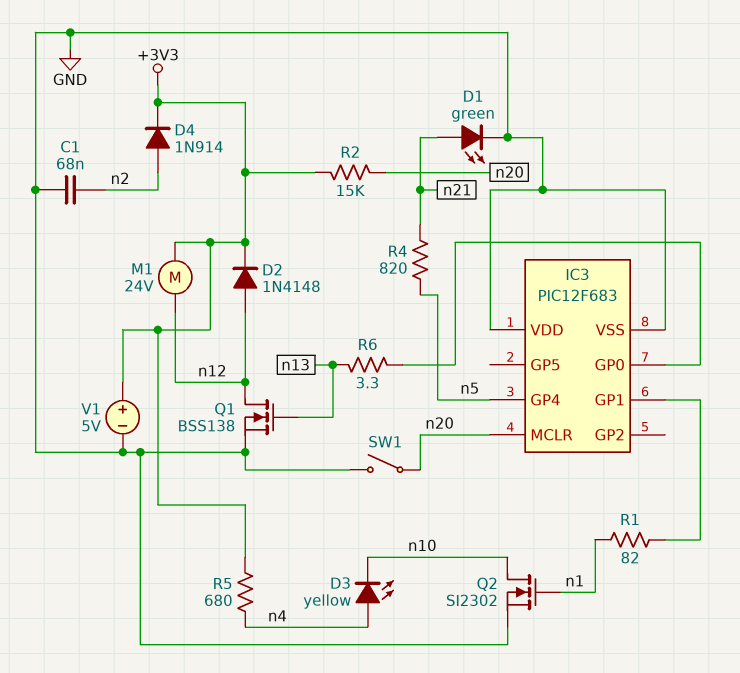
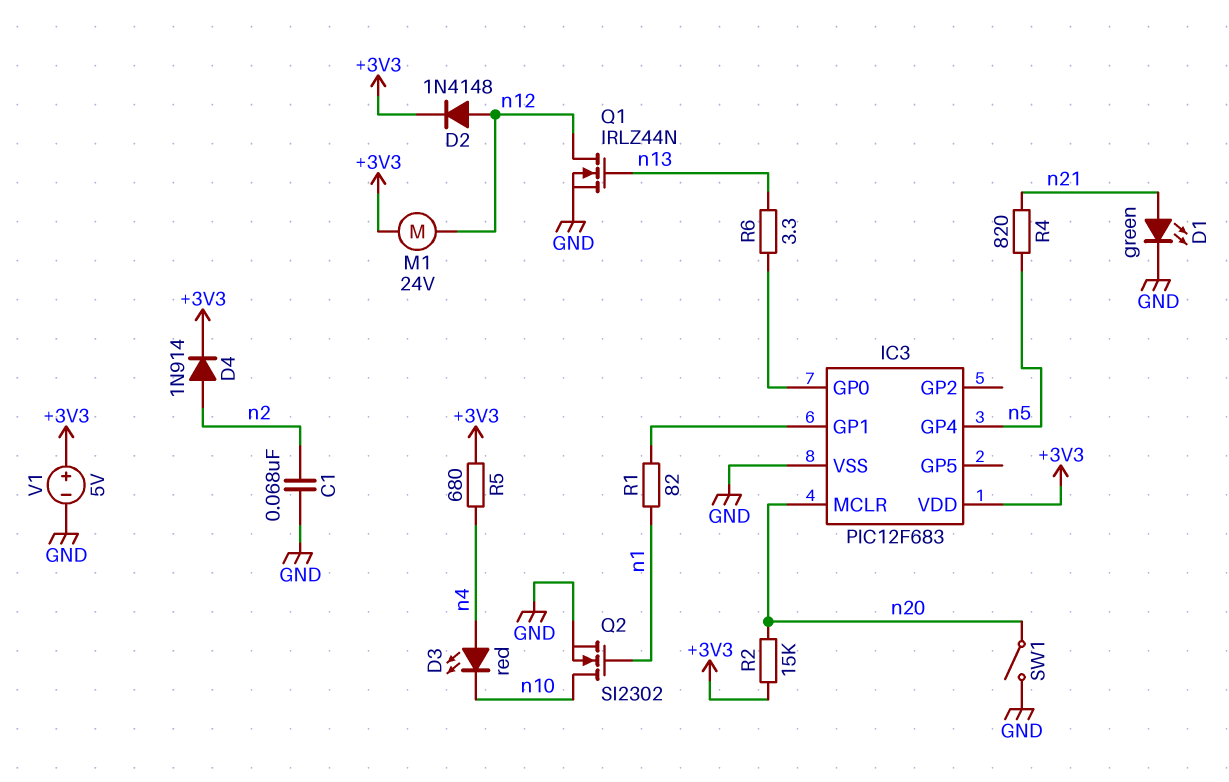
D3: LED yellow (A n4, K n10) -> LED red (A n4, K n10)
IC3 pin VDD: GND -> +3V3
Q1: NMOS BSS138 (G n13, D n12, S GND) -> NMOS IRLZ44N (G n13, D n12, S GND)

